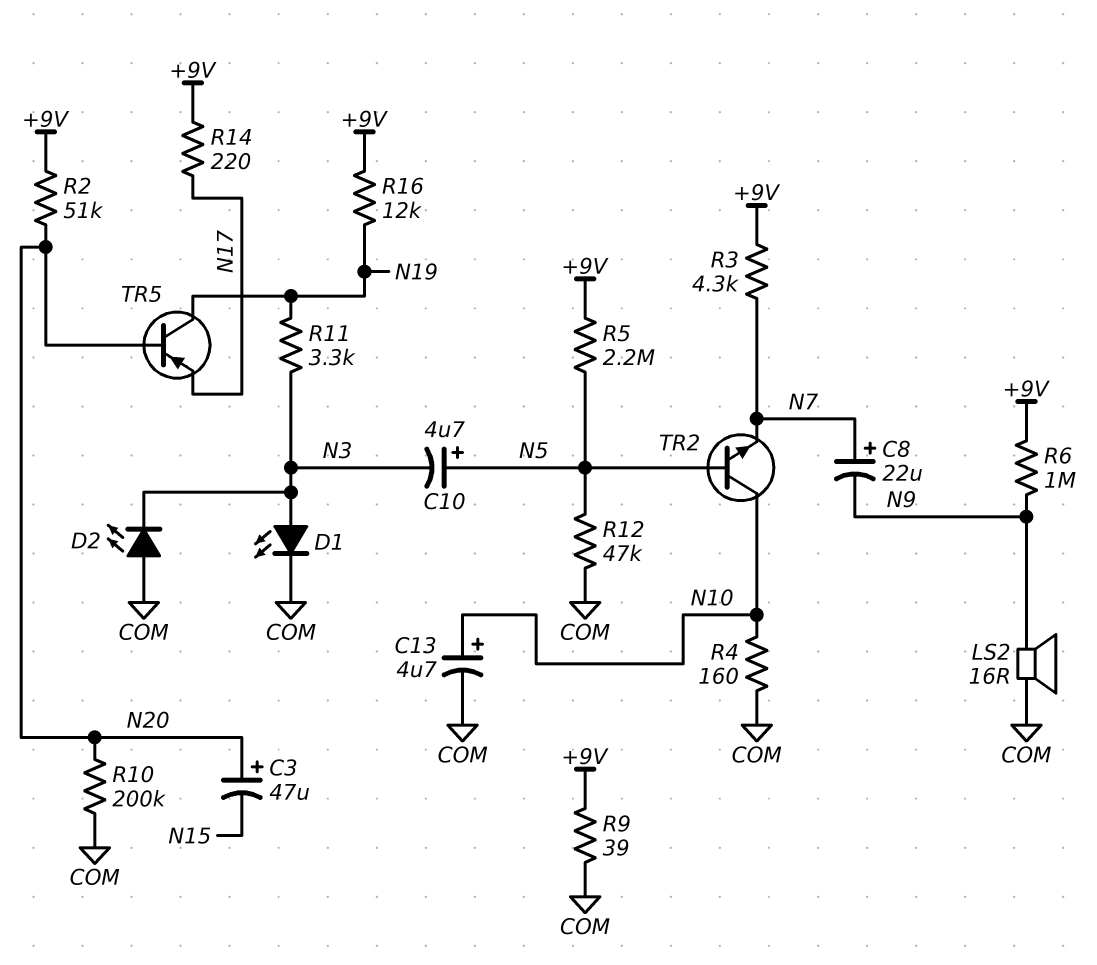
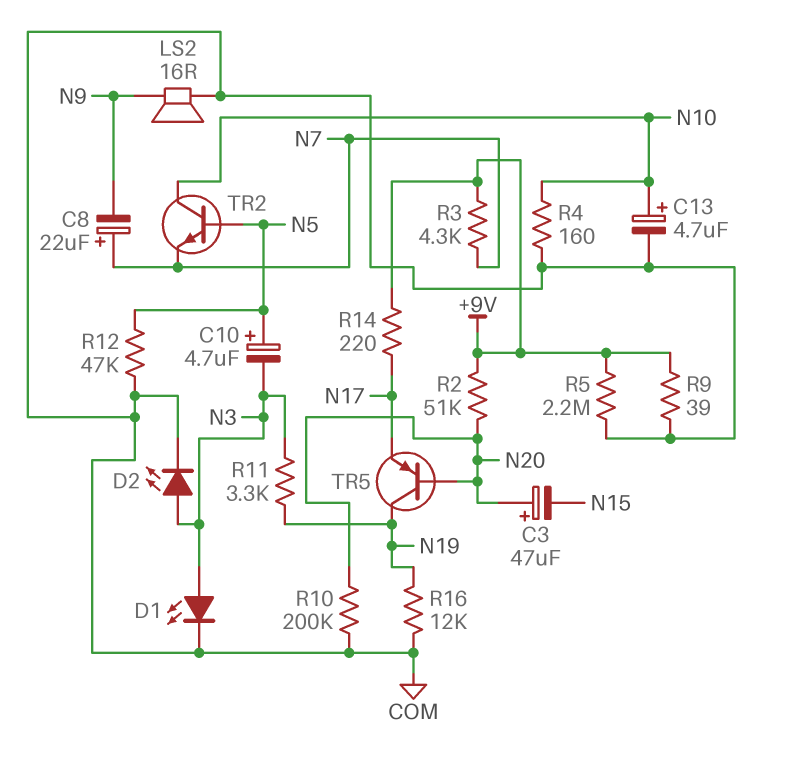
D2: LED (A COM, K N3) -> LED (A N3, K COM)
R5: 2.2M (+9V, N5) -> 2.2M (+9V, COM)
R6: 1M (+9V, N9) -> none
R16: 12k (+9V, N19) -> 12k (COM, N19)

